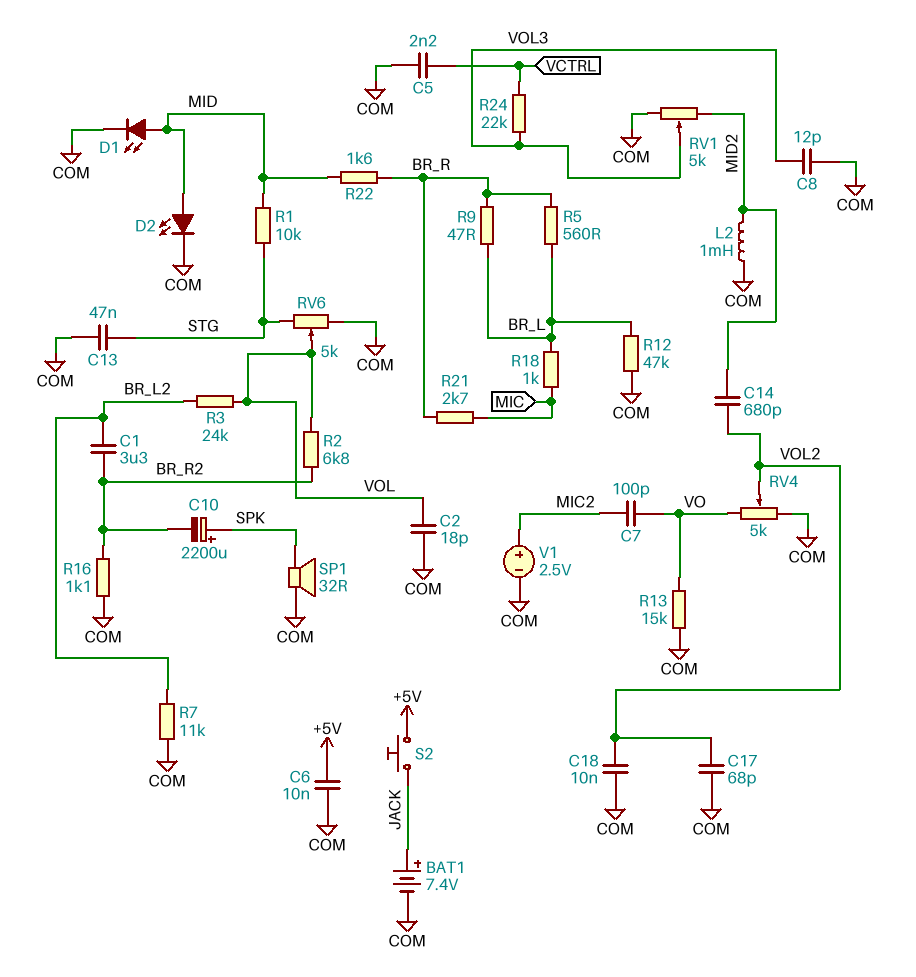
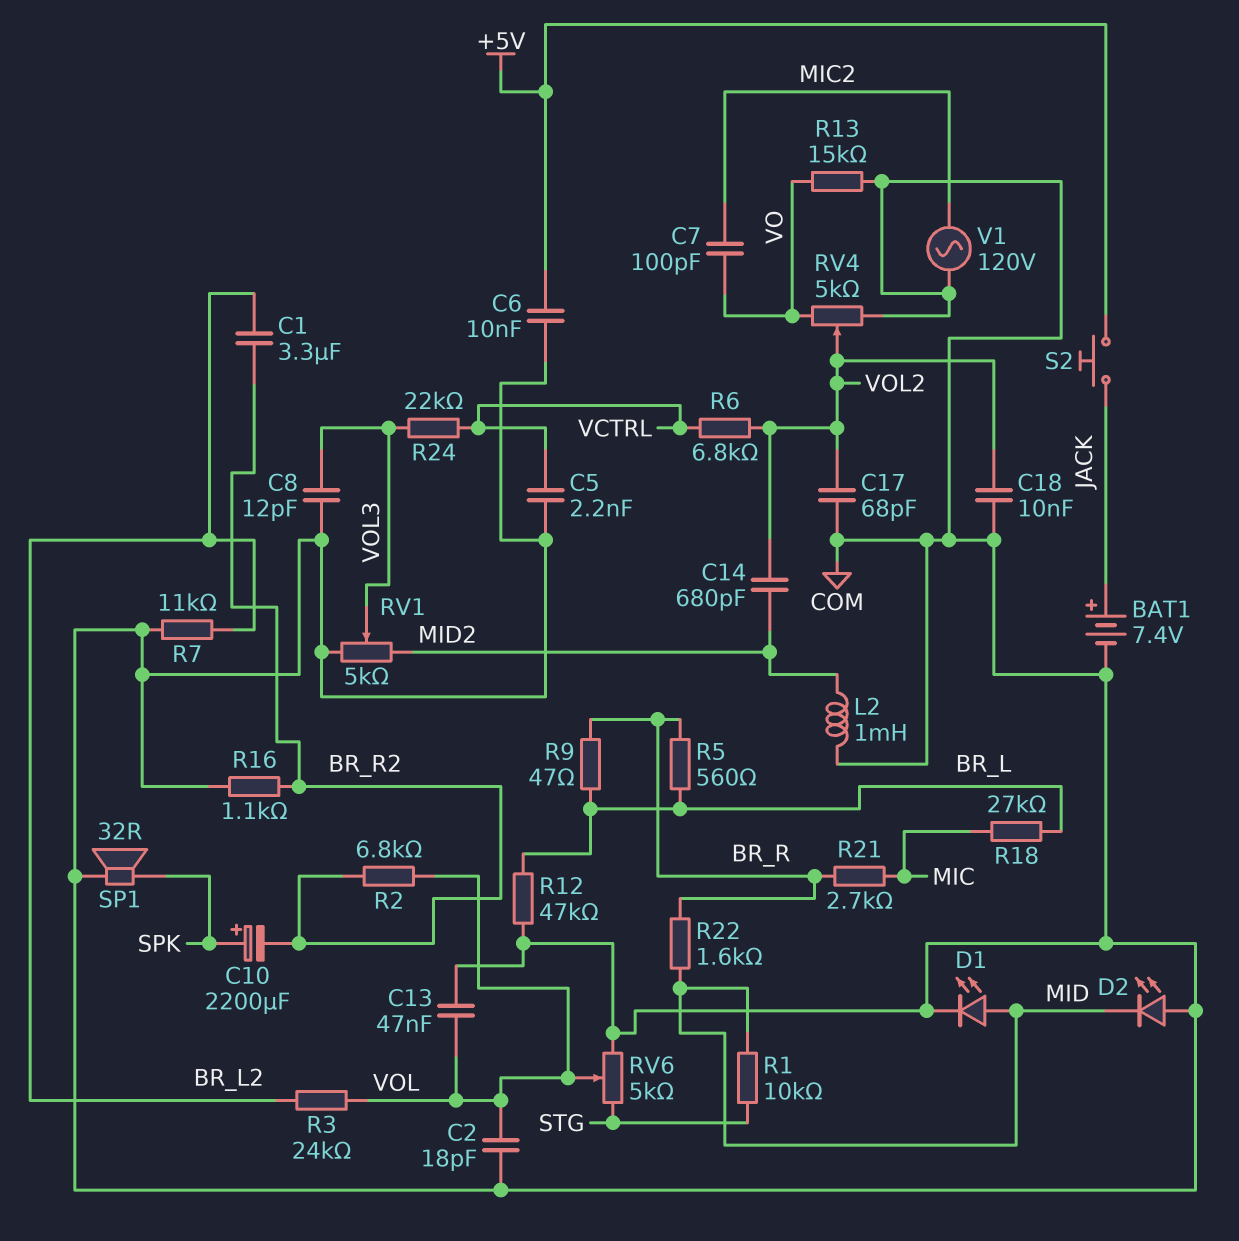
C13: 47nF (COM, STG) -> 47nF (COM, VOL)
D2: LED (A MID, K COM) -> LED (A COM, K MID)
R6: none -> 6.8k (VCTRL, VOL2)
R18: 1k (BR_L, MIC) -> 27k (BR_L, MIC)
V1: 2.5V (plus MIC2, minus COM) -> AC 120V (COM, MIC2)

